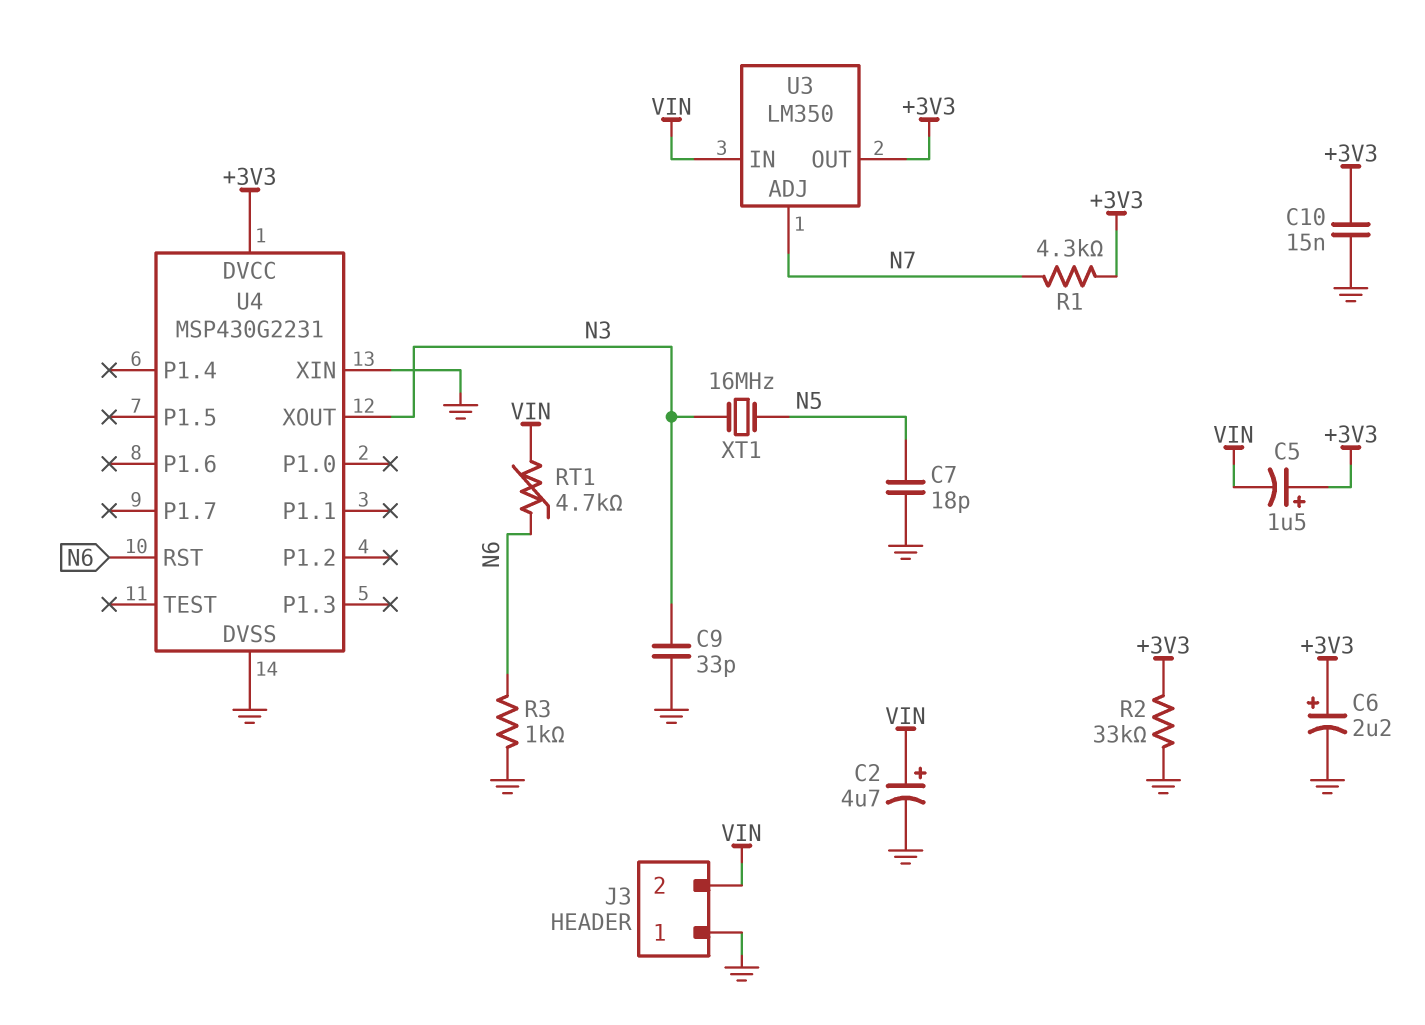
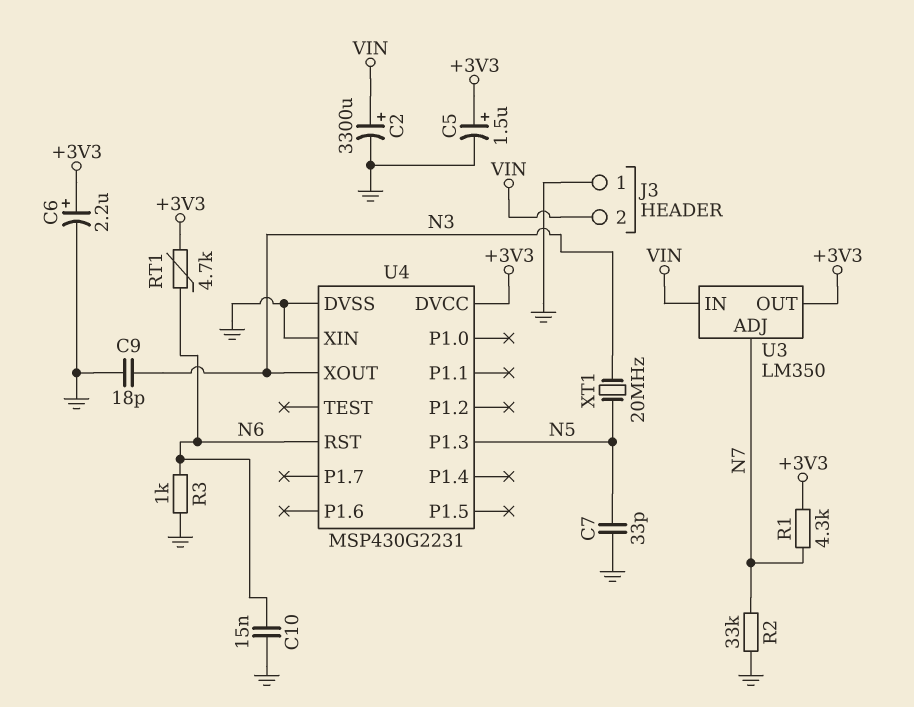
C2: 4.7uF (plus VIN, minus GND) -> 3300uF (plus VIN, minus GND)
C5: 1.5uF (plus +3V3, minus VIN) -> 1.5uF (plus +3V3, minus GND)
C7: 18pF (GND, N5) -> 33pF (GND, N5)
C9: 33pF (GND, N3) -> 18pF (GND, N3)
C10: 15nF (+3V3, GND) -> 15nF (GND, N6)
R2: 33k (+3V3, GND) -> 33k (GND, N7)
RT1: 4.7k (N6, VIN) -> 4.7k (+3V3, N6)
U4 pin P1.3: none -> N5
XT1: 16MHz (N3, N5) -> 20MHz (N3, N5)

